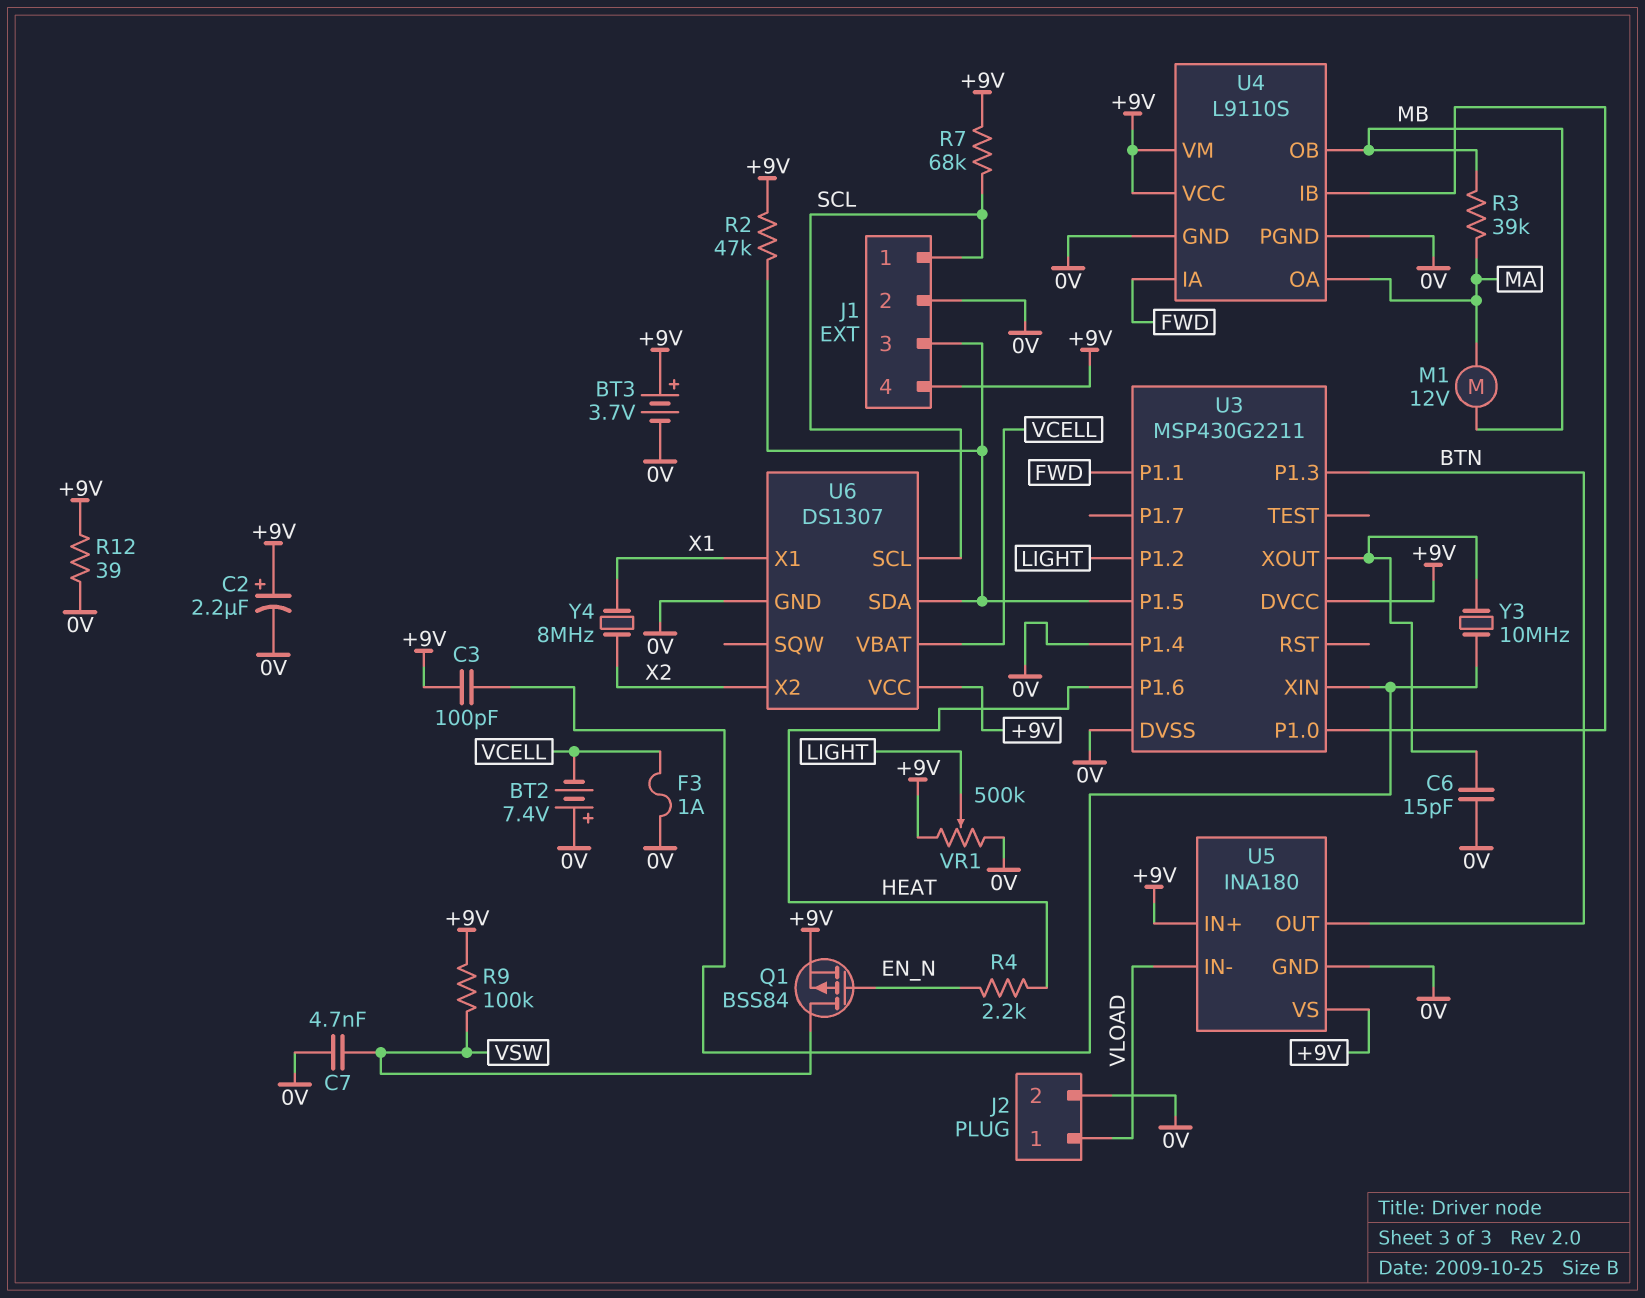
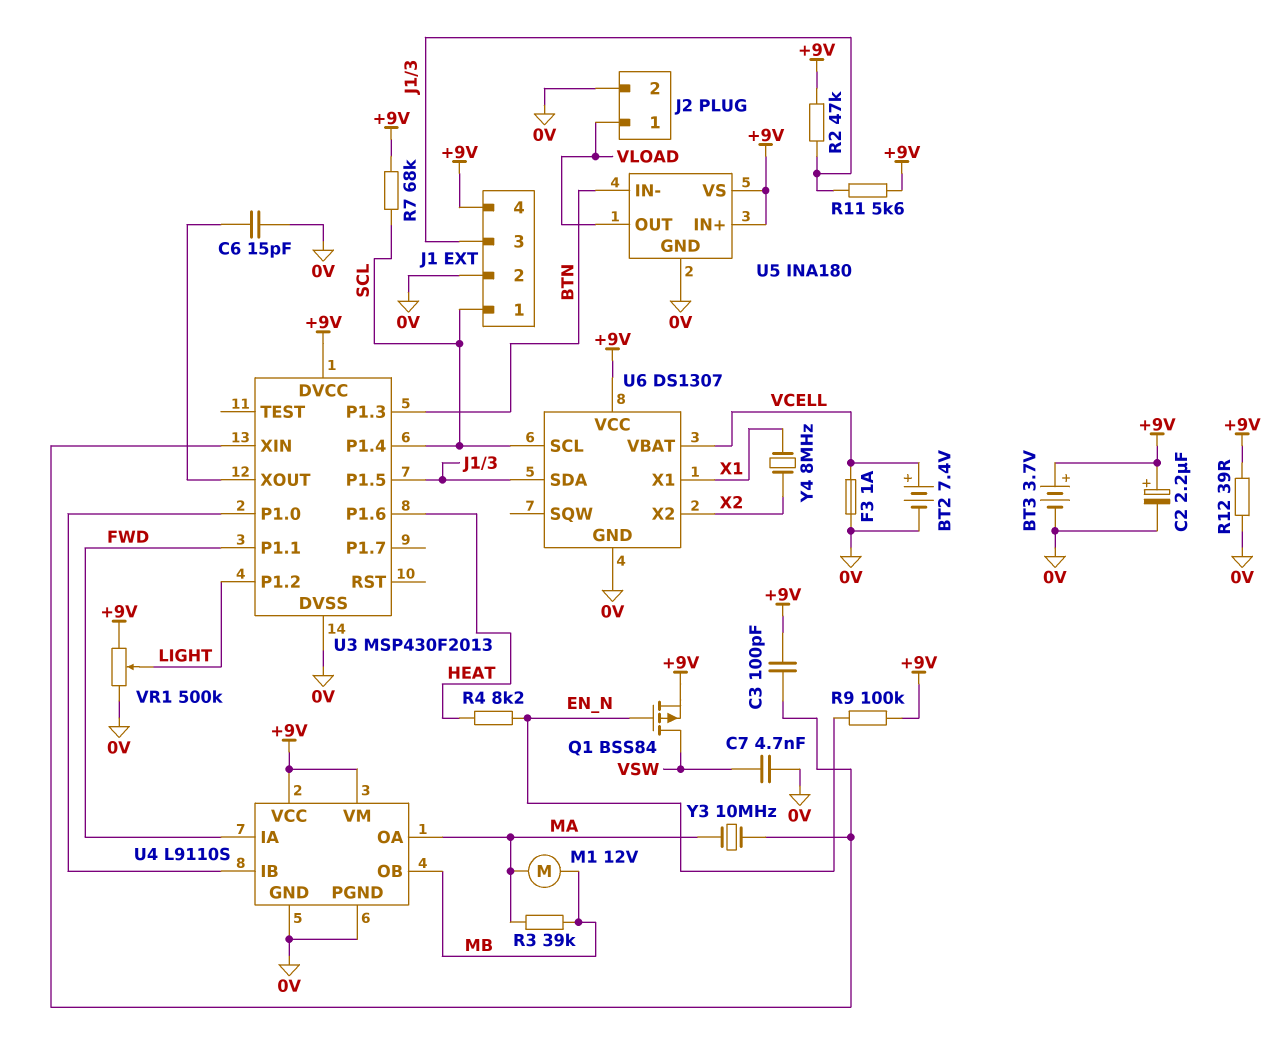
BT2: 7.4V (plus 0V, minus VCELL) -> 7.4V (plus VCELL, minus 0V)
R4: 2.2k (EN_N, HEAT) -> 8.2k (EN_N, HEAT)
R9: 100k (+9V, VSW) -> 100k (+9V, EN_N)
R11: none -> 5.6k (+9V, J1/3)
U3: MSP430G2211 -> MSP430F2013
U3 pin P1.4: 0V -> SCL
U5 pin IN-: VLOAD -> BTN
U5 pin OUT: BTN -> VLOAD
Y3: 10MHz (U3/XIN, U3/XOUT) -> 10MHz (MA, U3/XIN)

